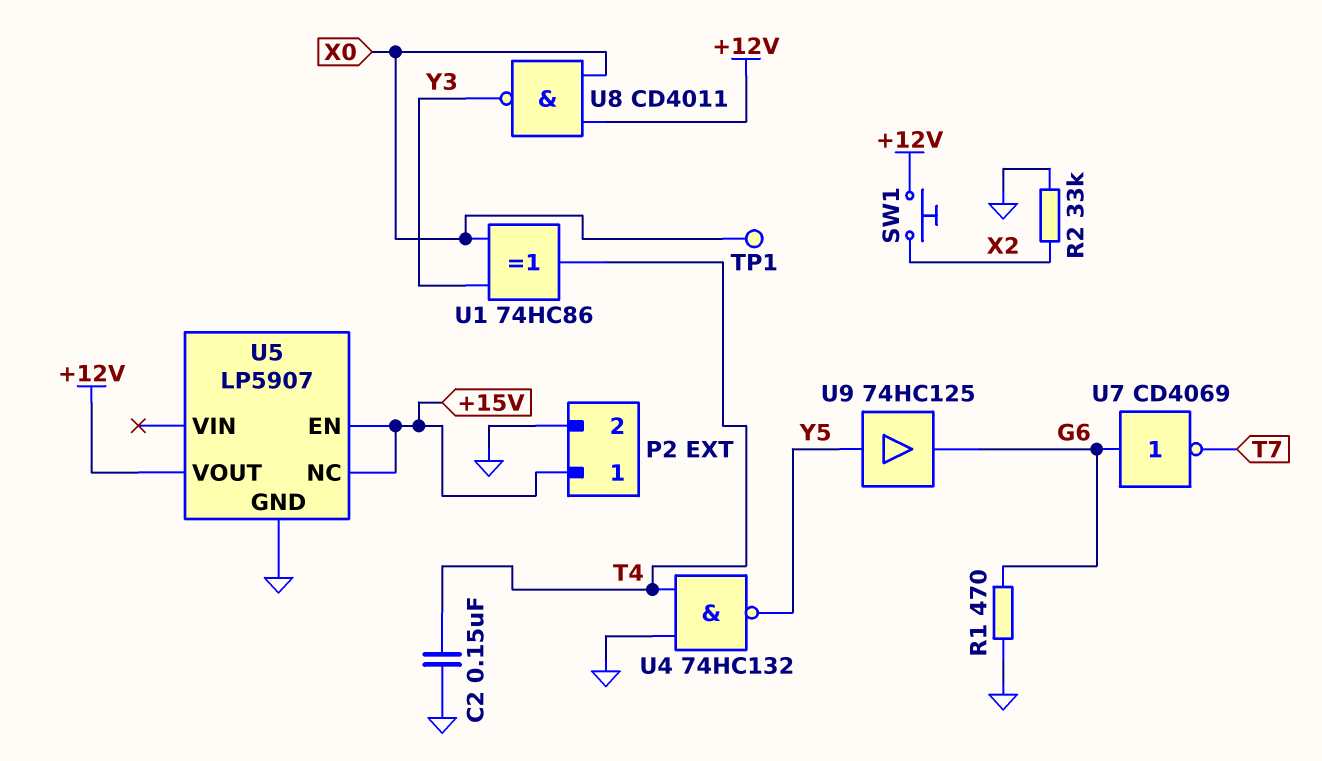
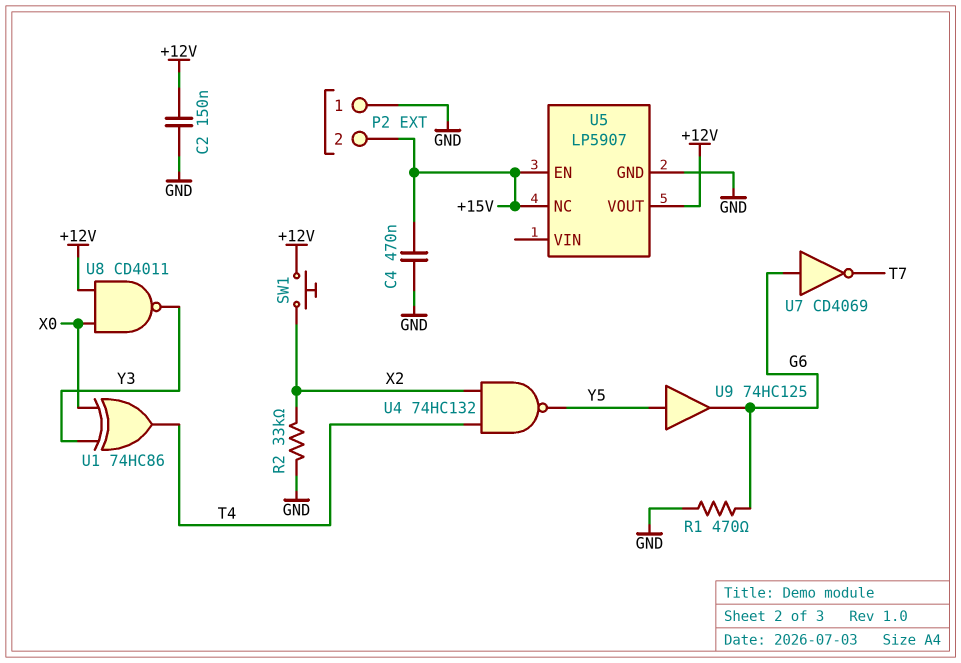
C2: 150nF (GND, T4) -> 150nF (+12V, GND)
C4: none -> 470nF (+15V, GND)
P2 pin 1: +15V -> GND
P2 pin 2: GND -> +15V
TP1: test point (X0) -> none
U4: NAND 74HC132 (in GND, in T4, out Y5) -> NAND 74HC132 (in T4, in X2, out Y5)

